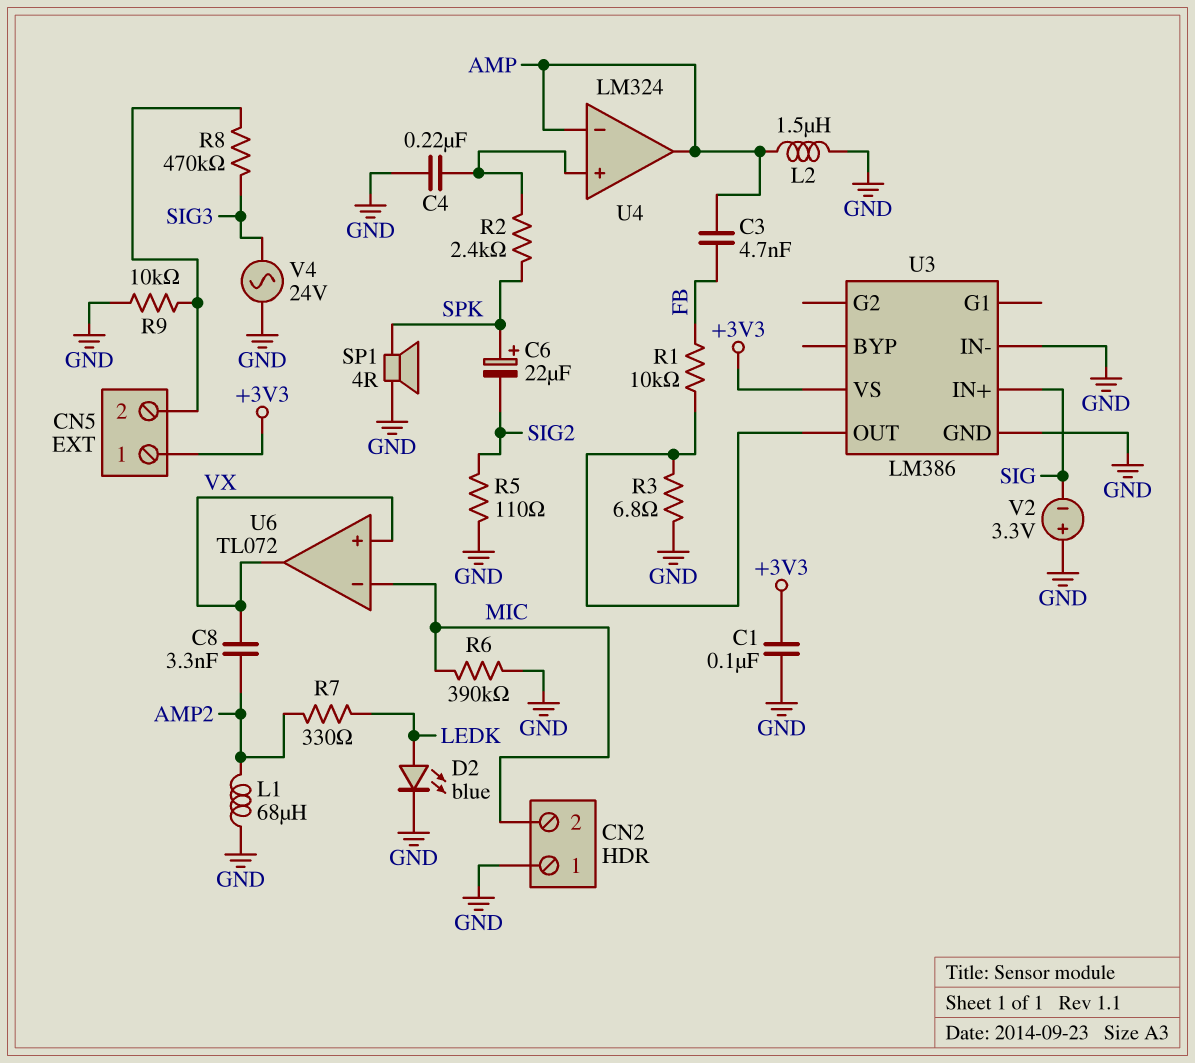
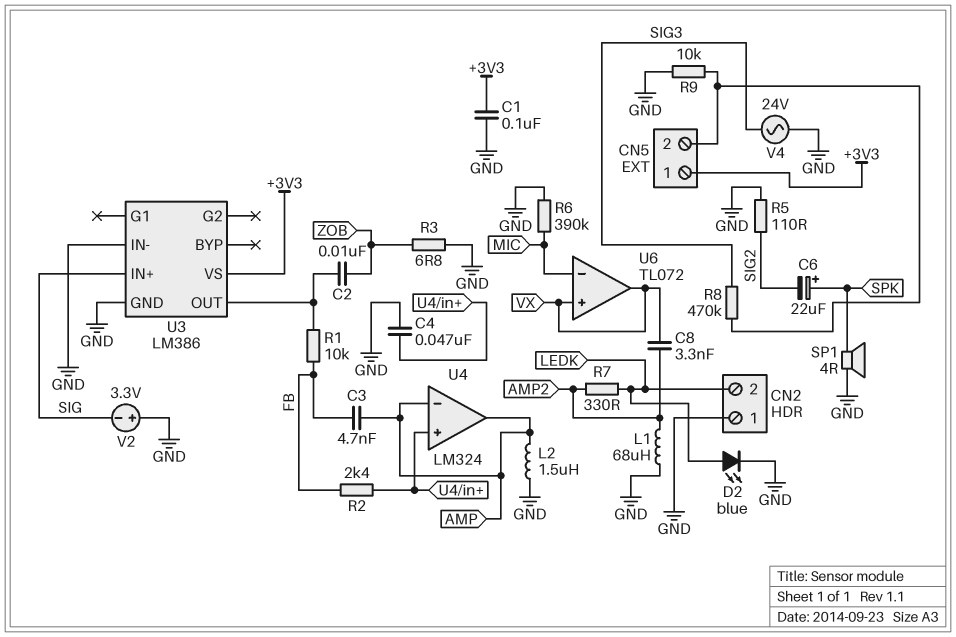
C2: none -> 10nF (U3/OUT, ZOB)
C4: 220nF (GND, U4/in+) -> 47nF (GND, U4/in+)
CN2 pin 2: MIC -> LEDK
R2: 2.4k (SPK, U4/in+) -> 2.4k (FB, U4/in+)
R3: 6.8 (GND, U3/OUT) -> 6.8 (GND, ZOB)

